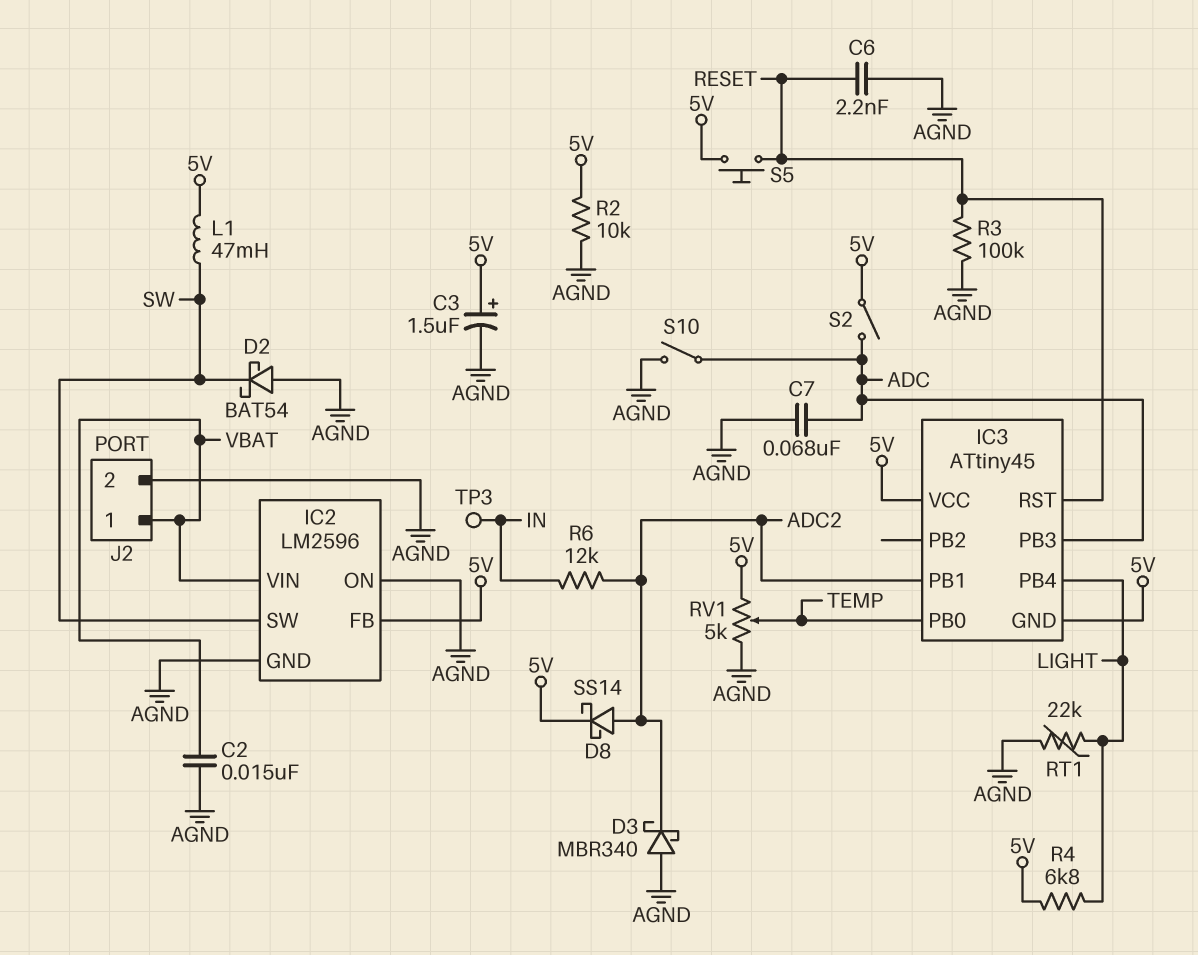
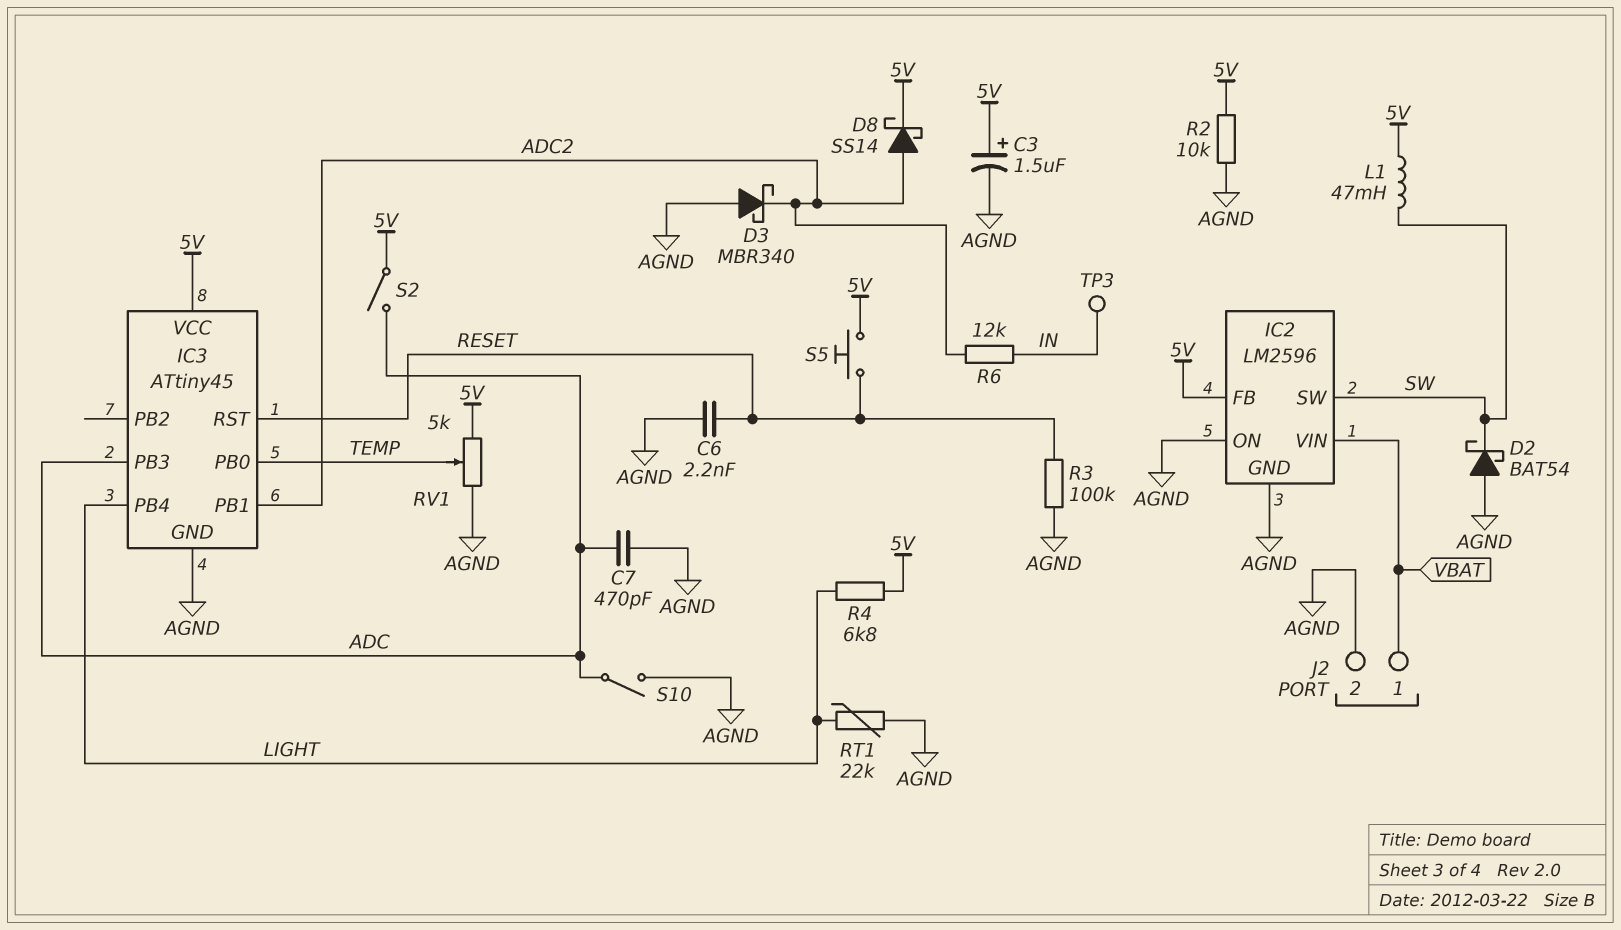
C2: 15nF (AGND, VBAT) -> none
C7: 68nF (ADC, AGND) -> 470pF (ADC, AGND)
IC3 pin GND: 5V -> AGND

